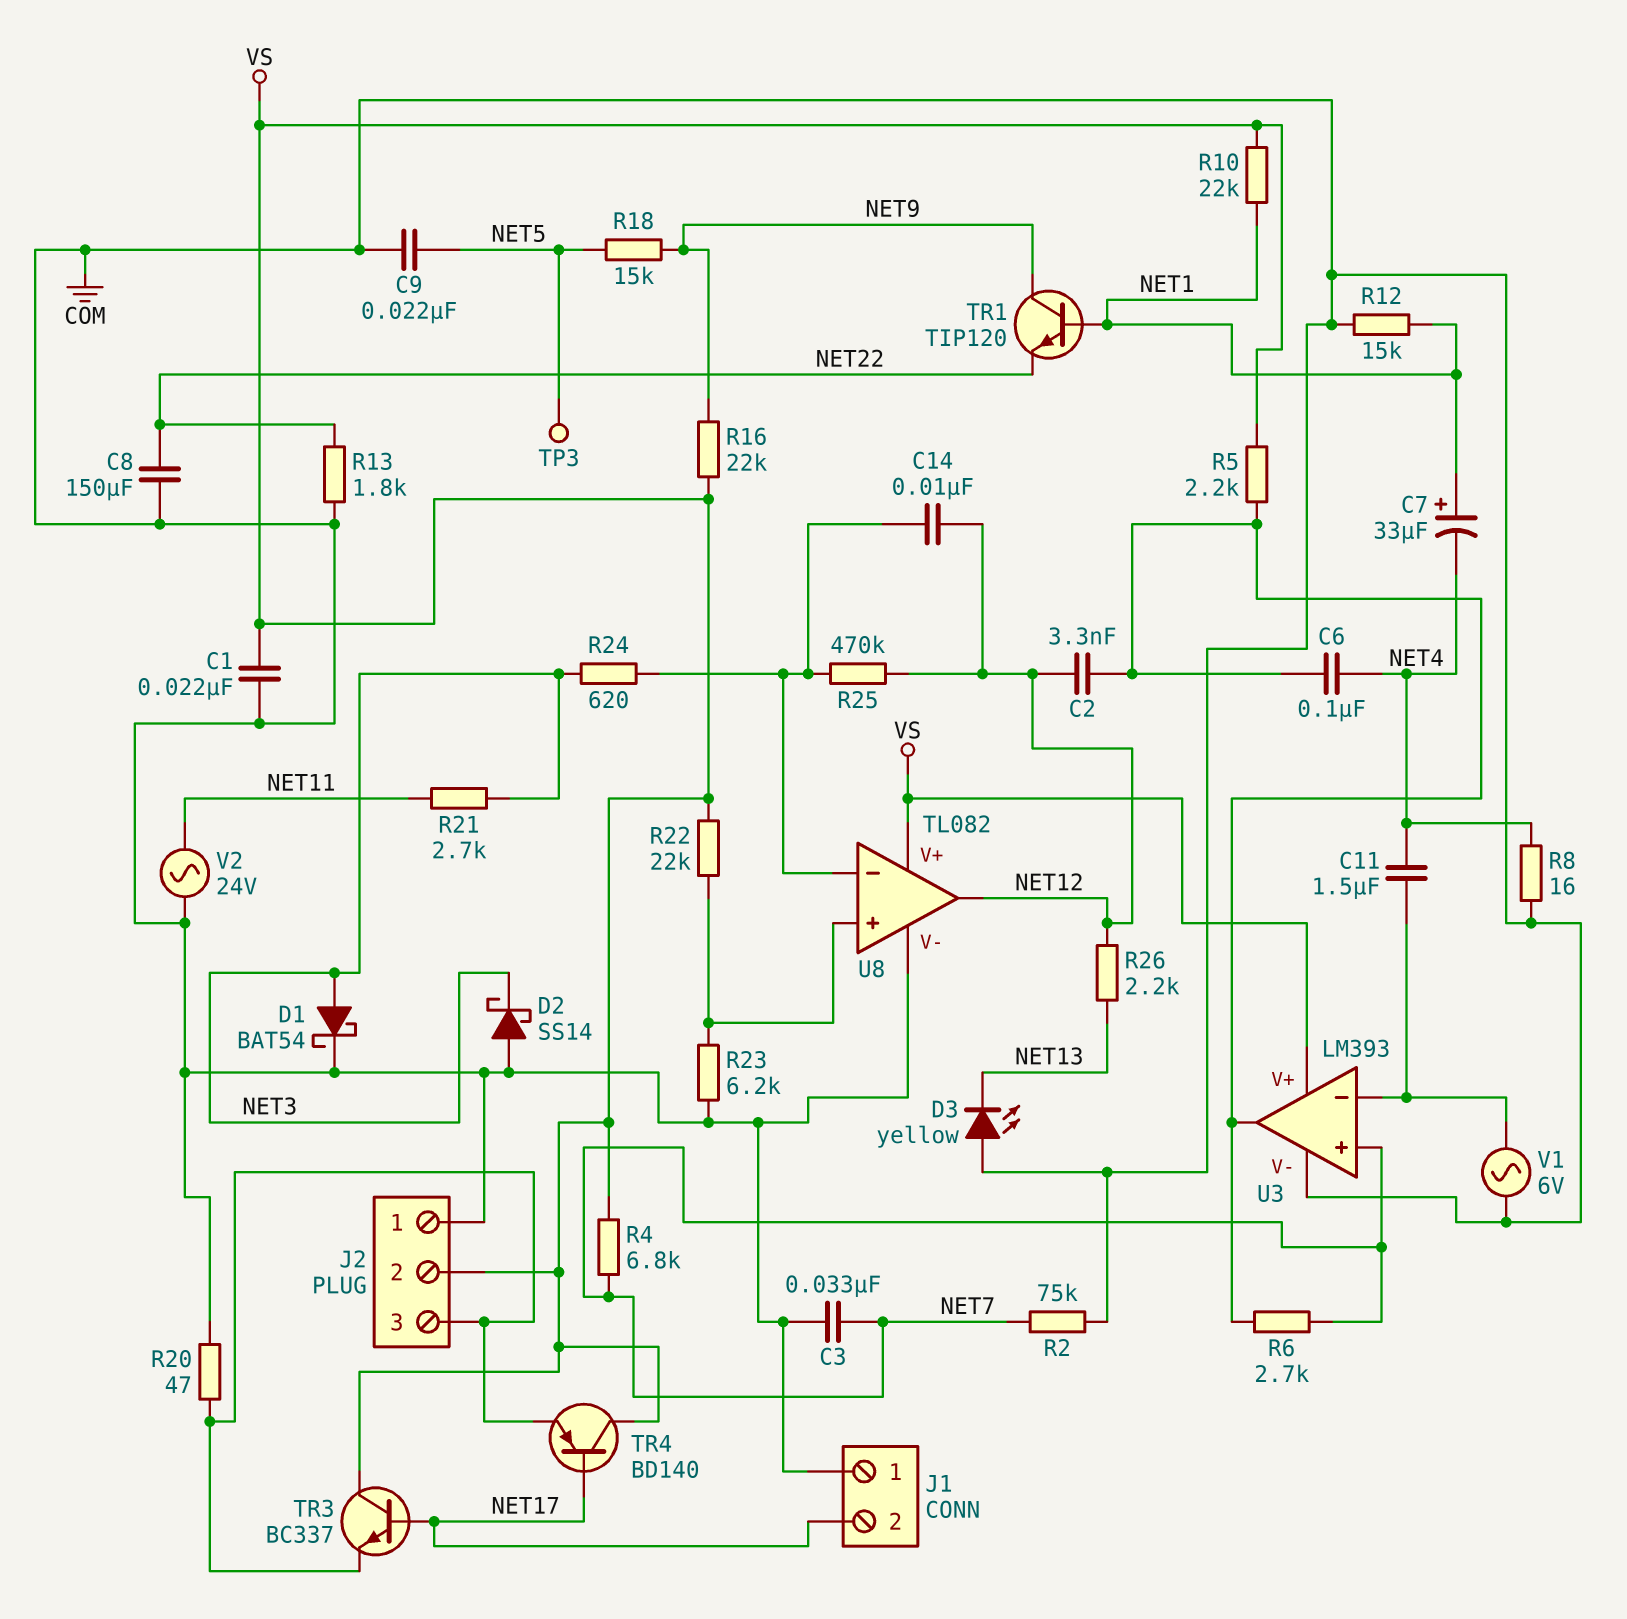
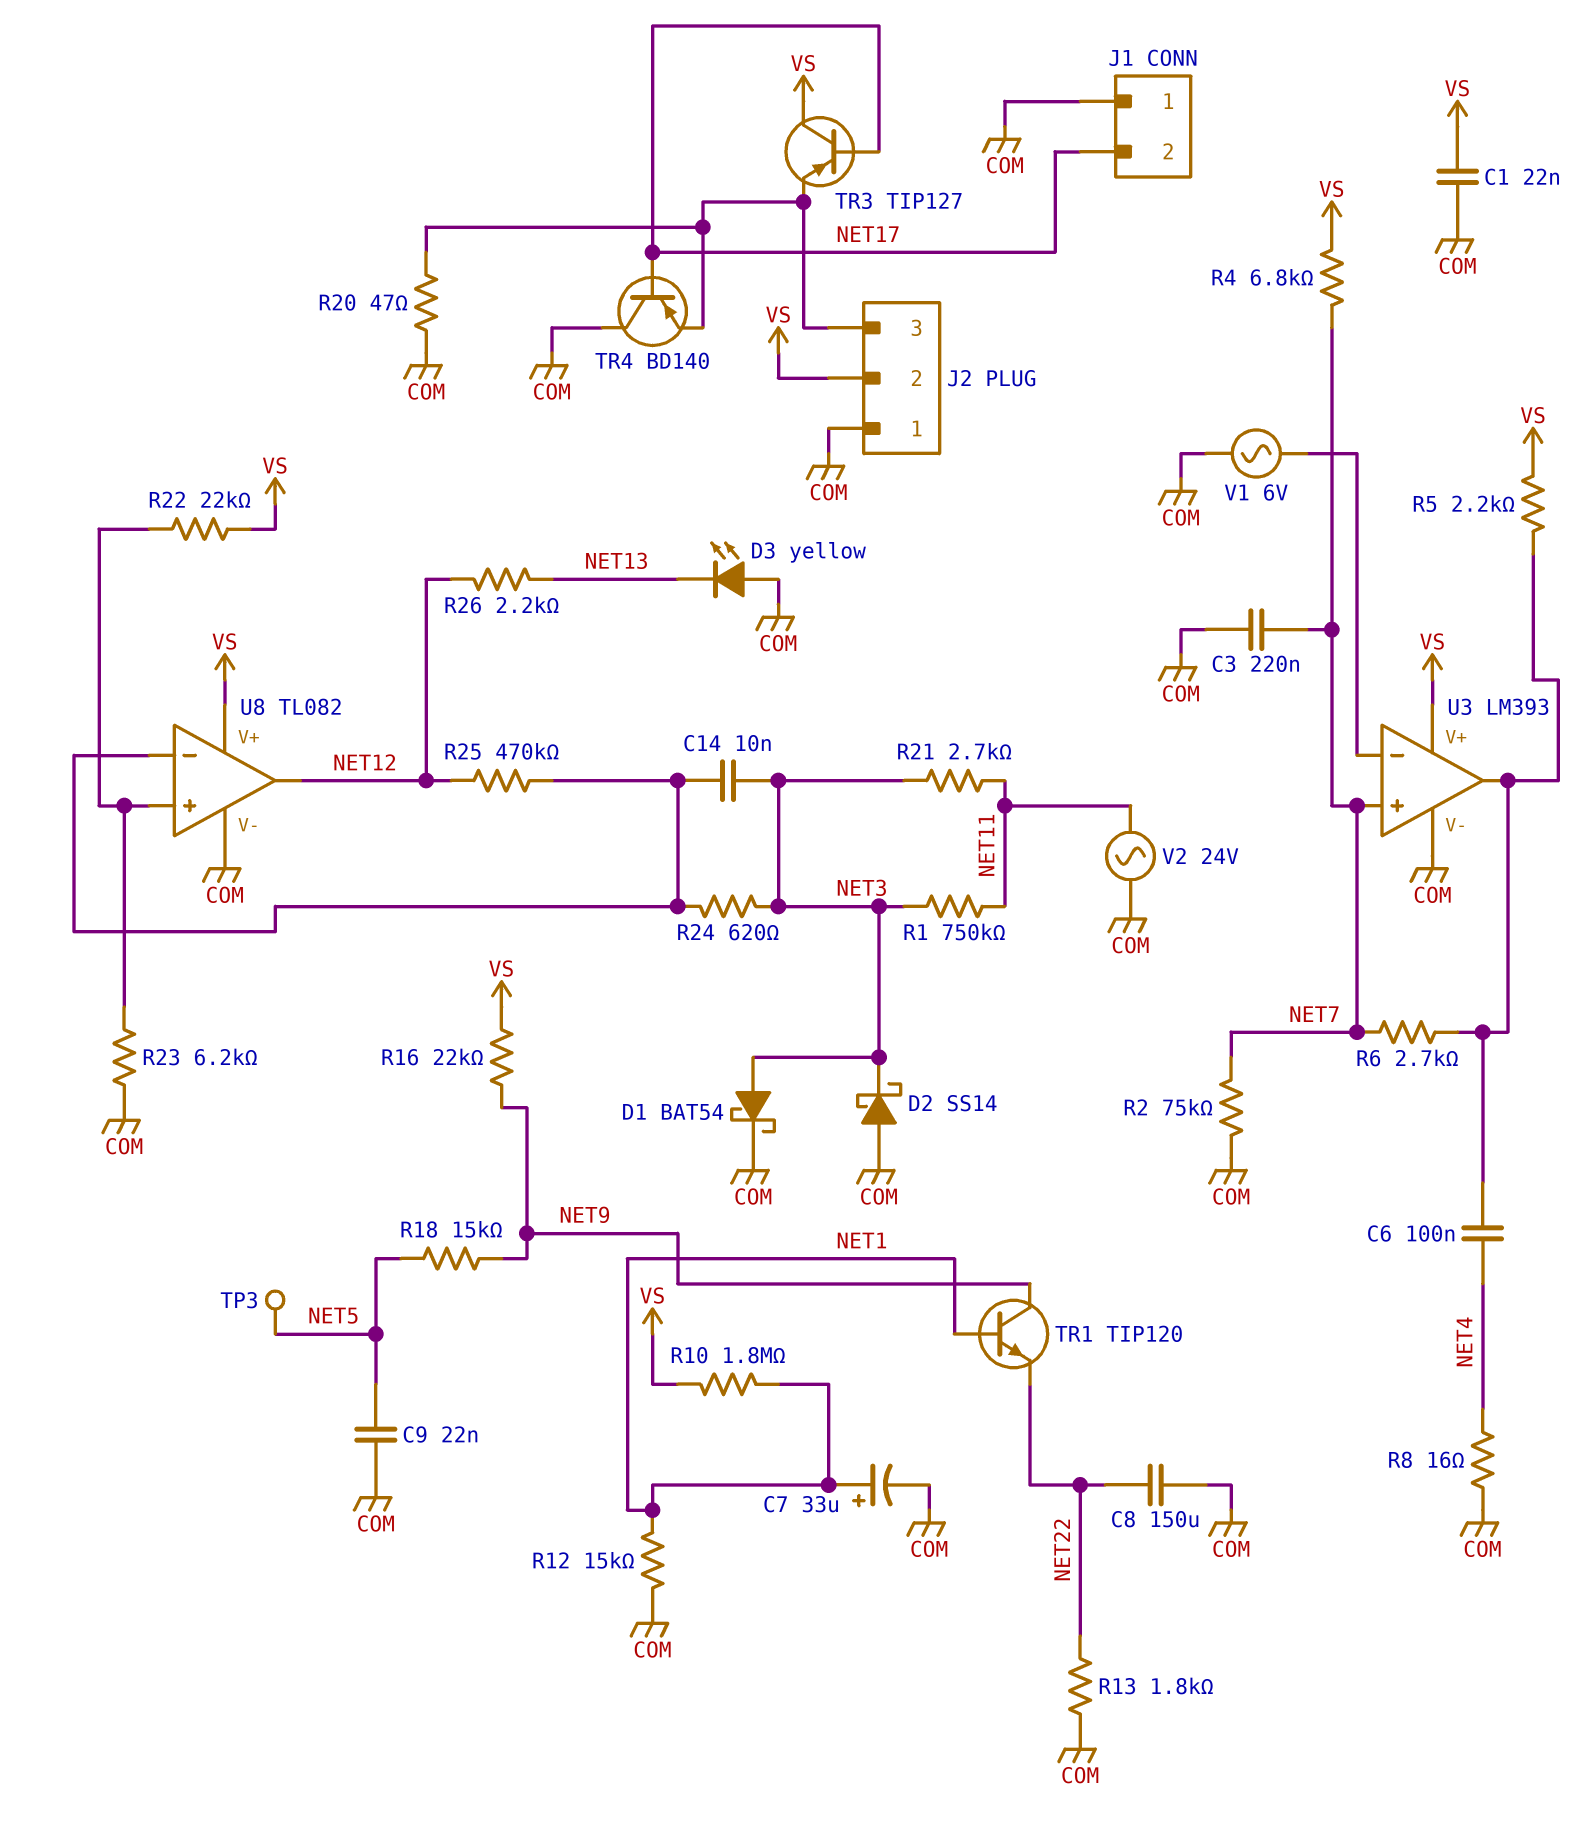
C2: 3.3nF (NET12, U3/out) -> none
C3: 33nF (COM, NET7) -> 220nF (COM, NET7)
C7: 33uF (plus NET1, minus NET4) -> 33uF (plus NET1, minus COM)
C11: 1.5uF (NET4, U3/in-) -> none
C14: 10nF (NET12, U8/in-) -> 10nF (NET3, U8/in-)
R1: none -> 750k (NET3, NET11)
R10: 22k (NET1, VS) -> 1.8M (NET1, VS)
TR3: NPN BC337 (B NET17, C VS, E J2/3) -> PNP TIP127 (B NET17, C VS, E J2/3)
TR4: PNP BD140 (B NET17, C VS, E J2/3) -> PNP BD140 (B NET17, C COM, E J2/3)

